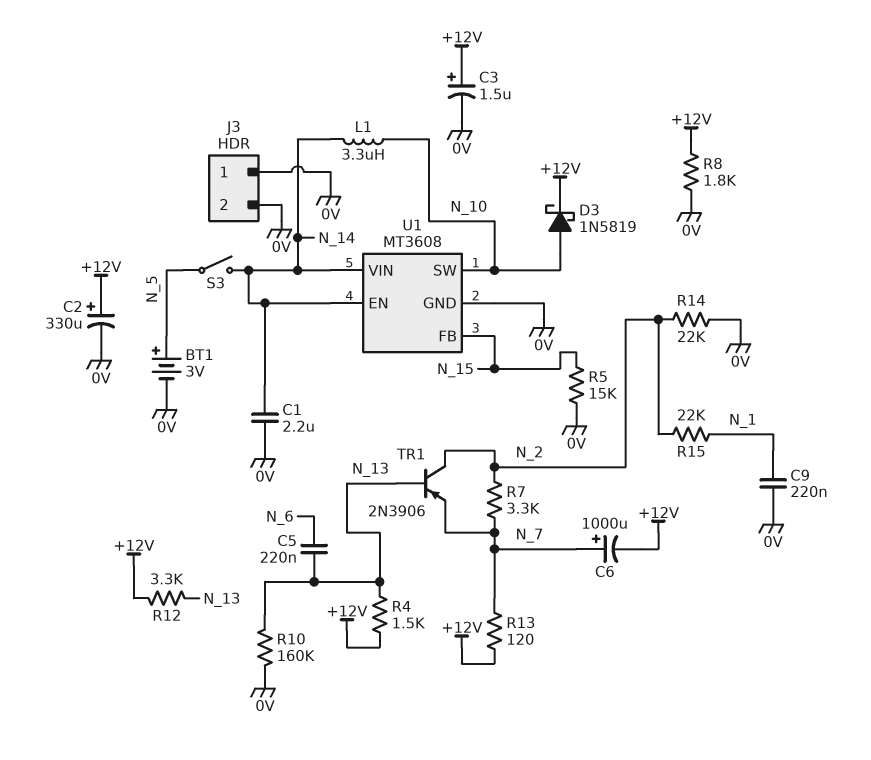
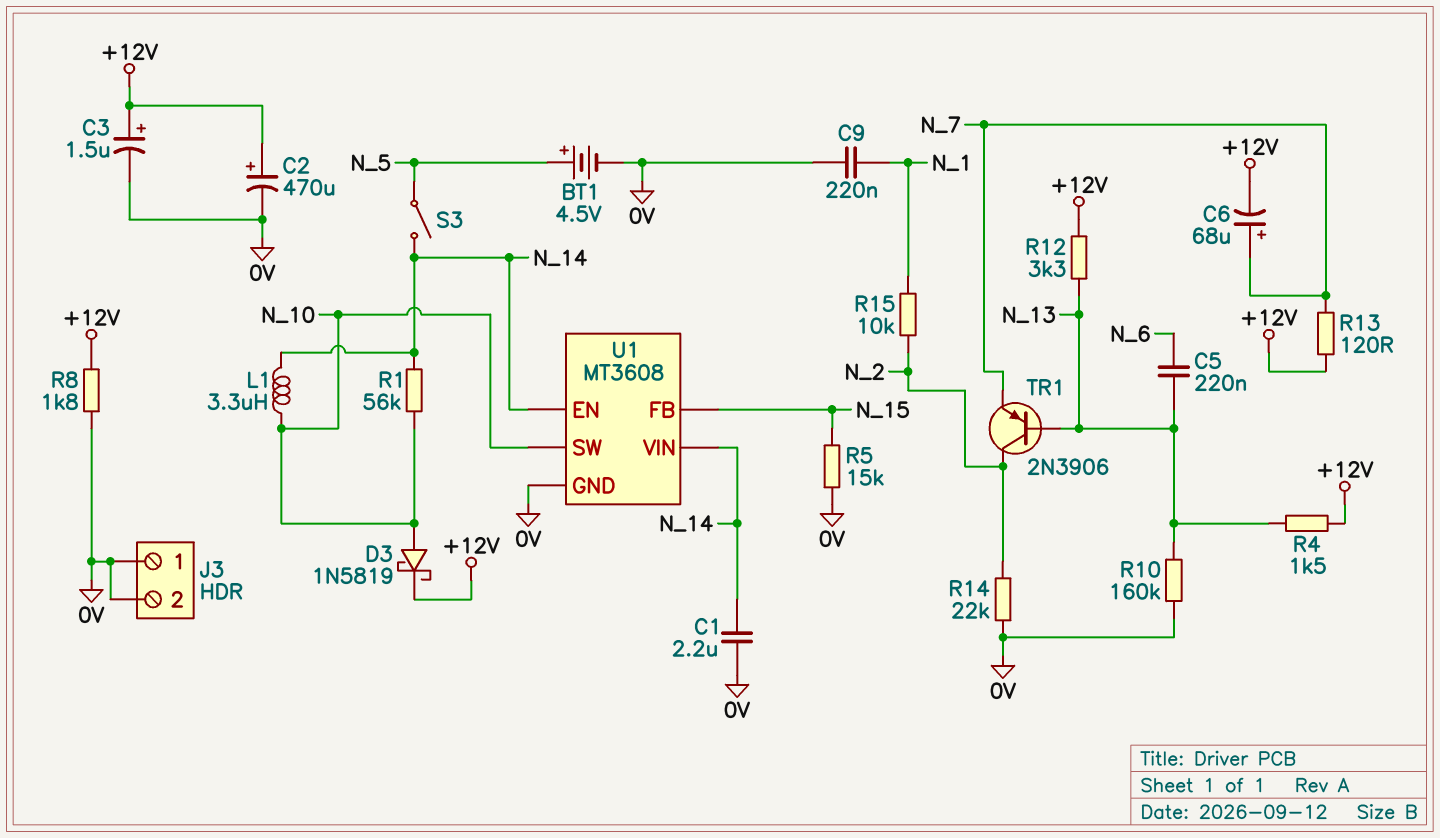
BT1: 3V (plus N_5, minus 0V) -> 4.5V (plus N_5, minus 0V)
C2: 330uF (plus +12V, minus 0V) -> 470uF (plus +12V, minus 0V)
C6: 1000uF (plus N_7, minus +12V) -> 68uF (plus N_7, minus +12V)
R1: none -> 56k (N_10, N_14)
R7: 3.3k (N_2, N_7) -> none
R15: 22k (N_1, N_2) -> 10k (N_1, N_2)

